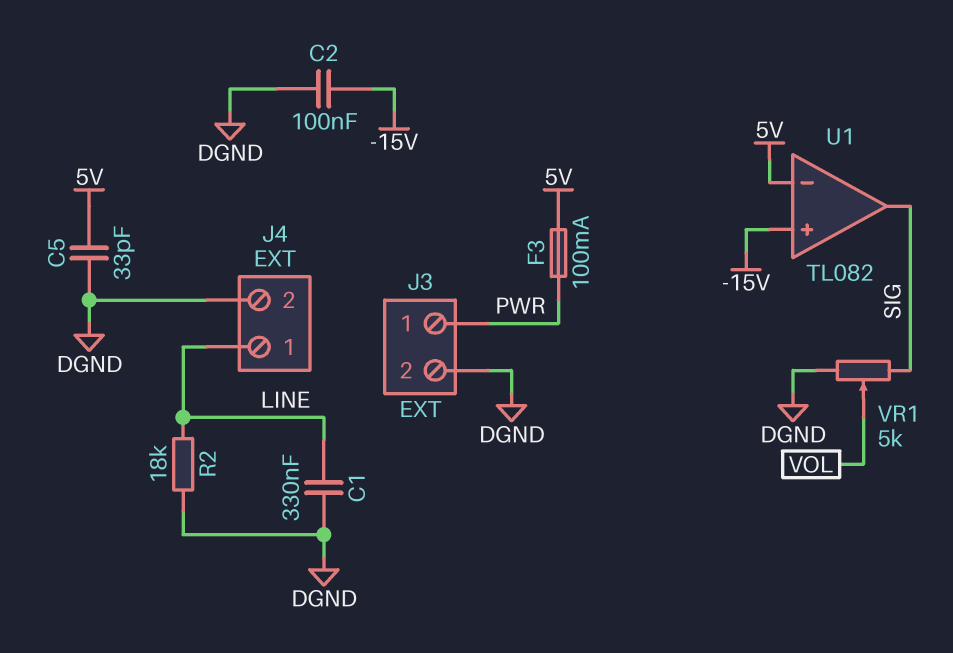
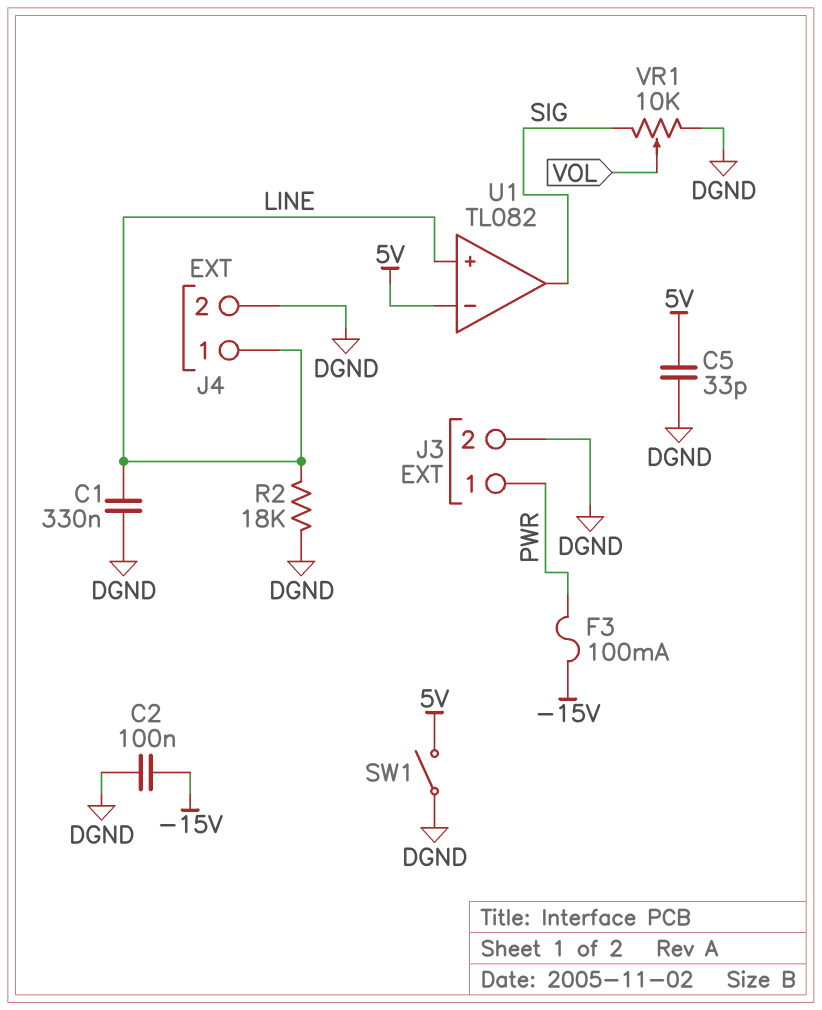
F3: 100mA (5V, PWR) -> 100mA (-15V, PWR)
SW1: none -> switch (5V, DGND)
U1 pin in+: -15V -> LINE
VR1: 5k (DGND, SIG, wiper VOL) -> 10k (DGND, SIG, wiper VOL)

